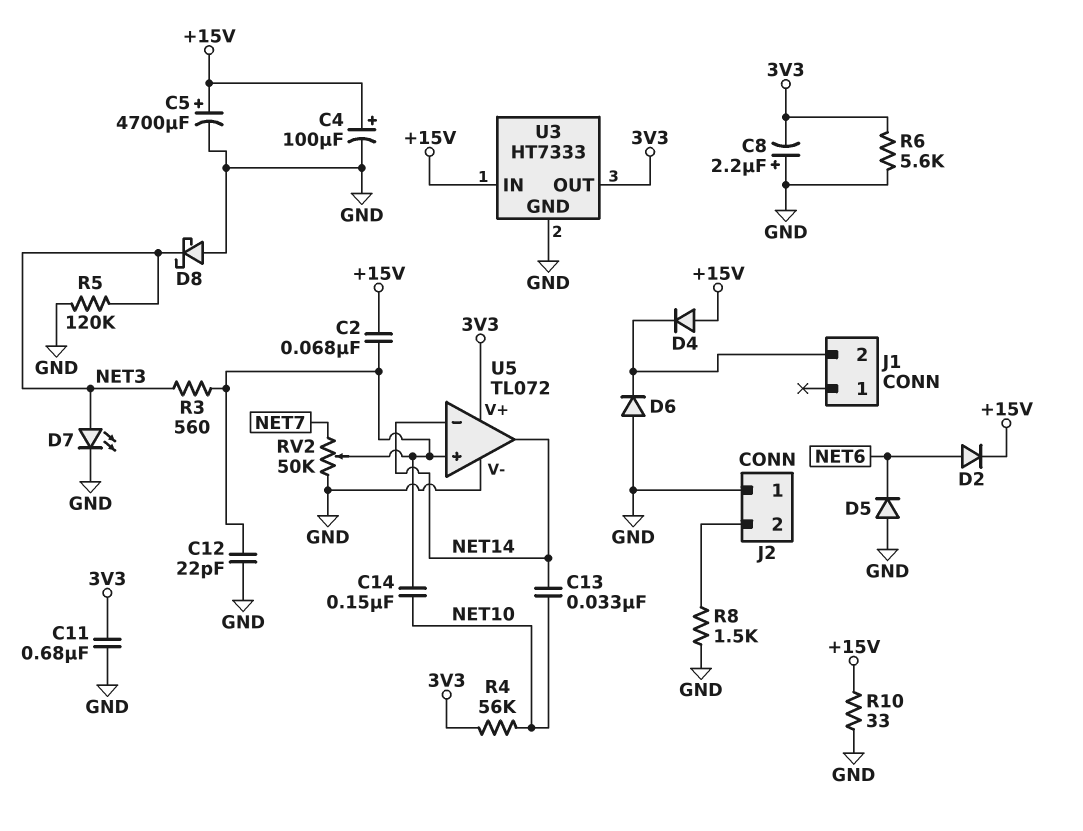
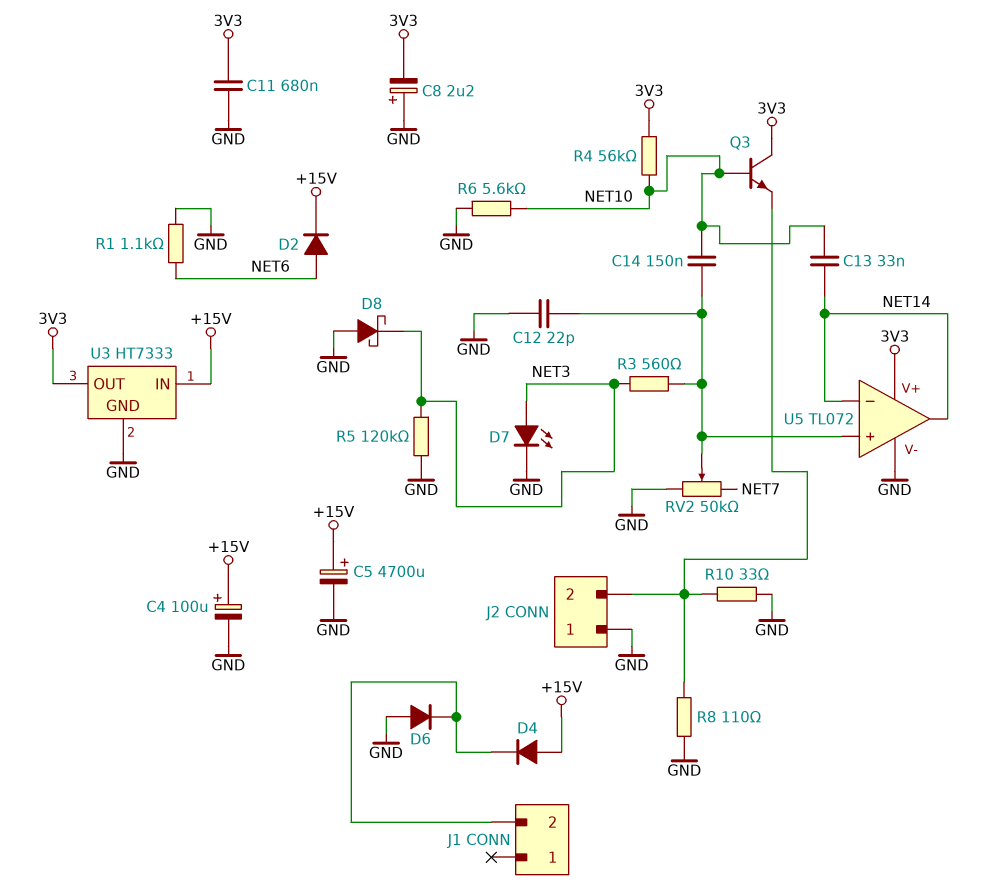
C2: 68nF (+15V, U5/in+) -> none
D5: diode (A GND, K NET6) -> none
Q3: none -> NPN (B NET10, C 3V3, E J2/2)
R1: none -> 1.1k (GND, NET6)
R6: 5.6k (3V3, GND) -> 5.6k (GND, NET10)
R8: 1.5k (GND, J2/2) -> 110 (GND, J2/2)
R10: 33 (+15V, GND) -> 33 (GND, J2/2)

